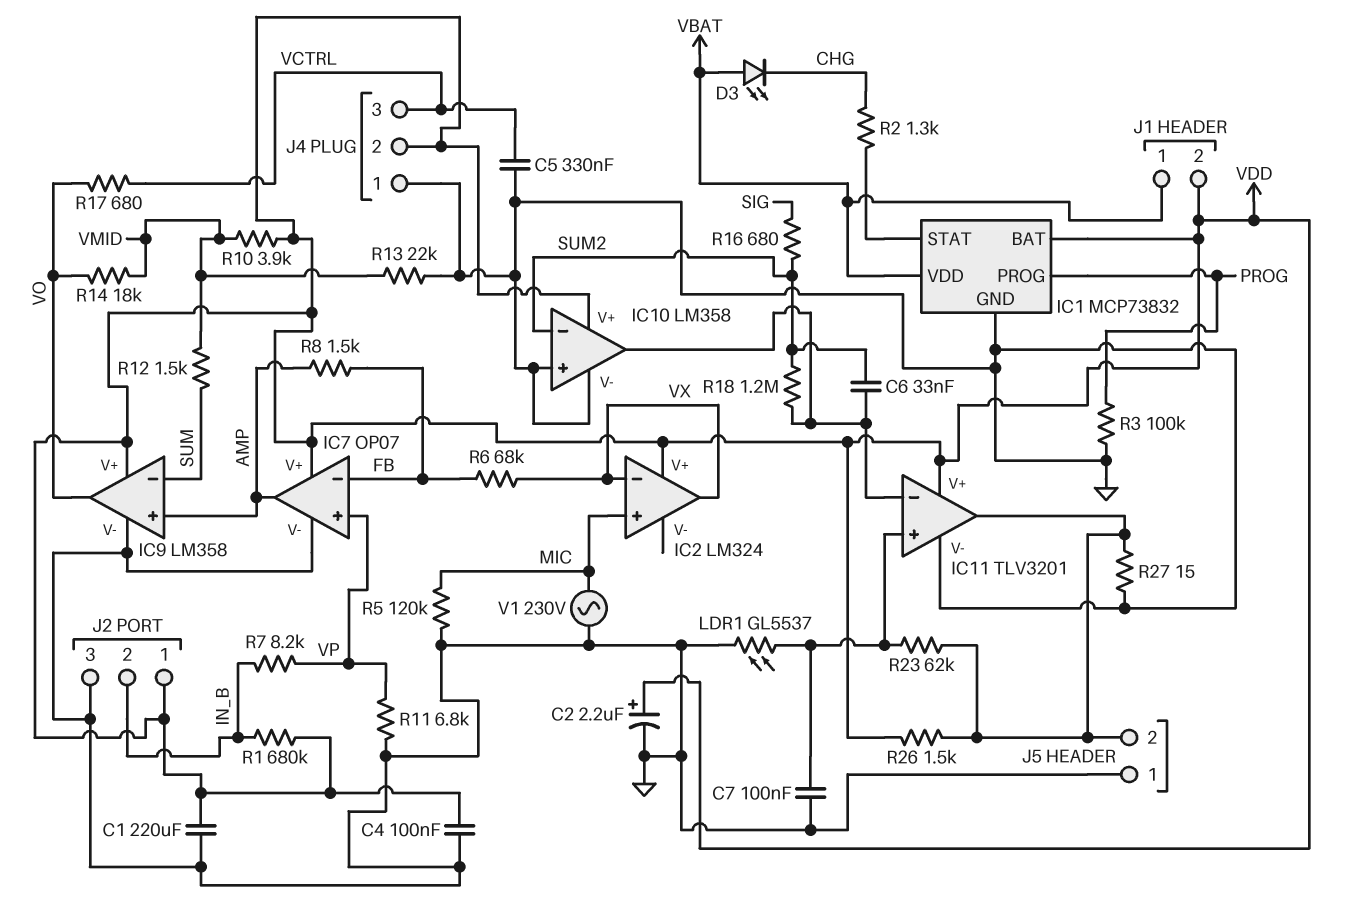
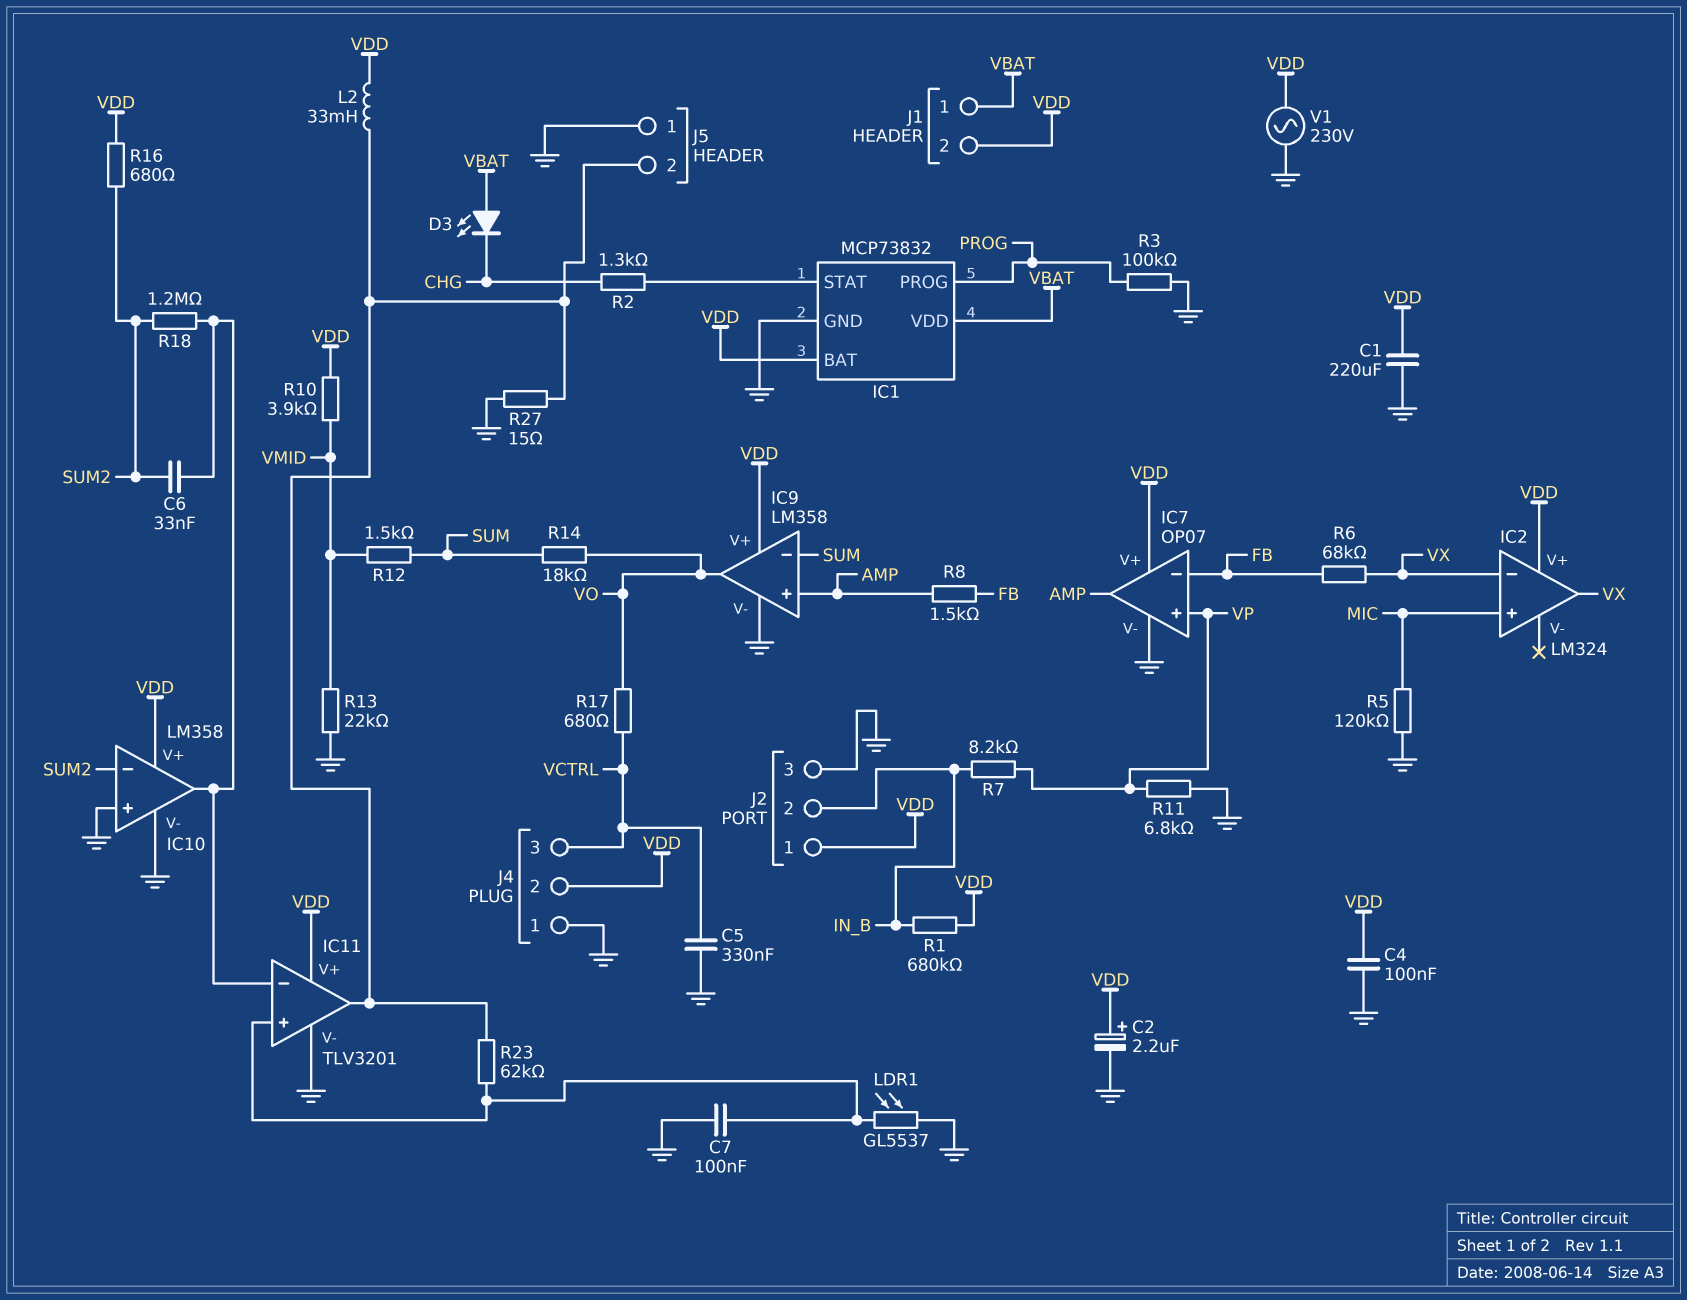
L2: none -> 33mH (IC11/out, VDD)
R14: 18k (VMID, VO) -> 18k (SUM, VO)
R16: 680 (SIG, SUM2) -> 680 (SUM2, VDD)
R26: 1.5k (IC11/out, VDD) -> none
V1: AC 230V (GND, MIC) -> AC 230V (GND, VDD)

